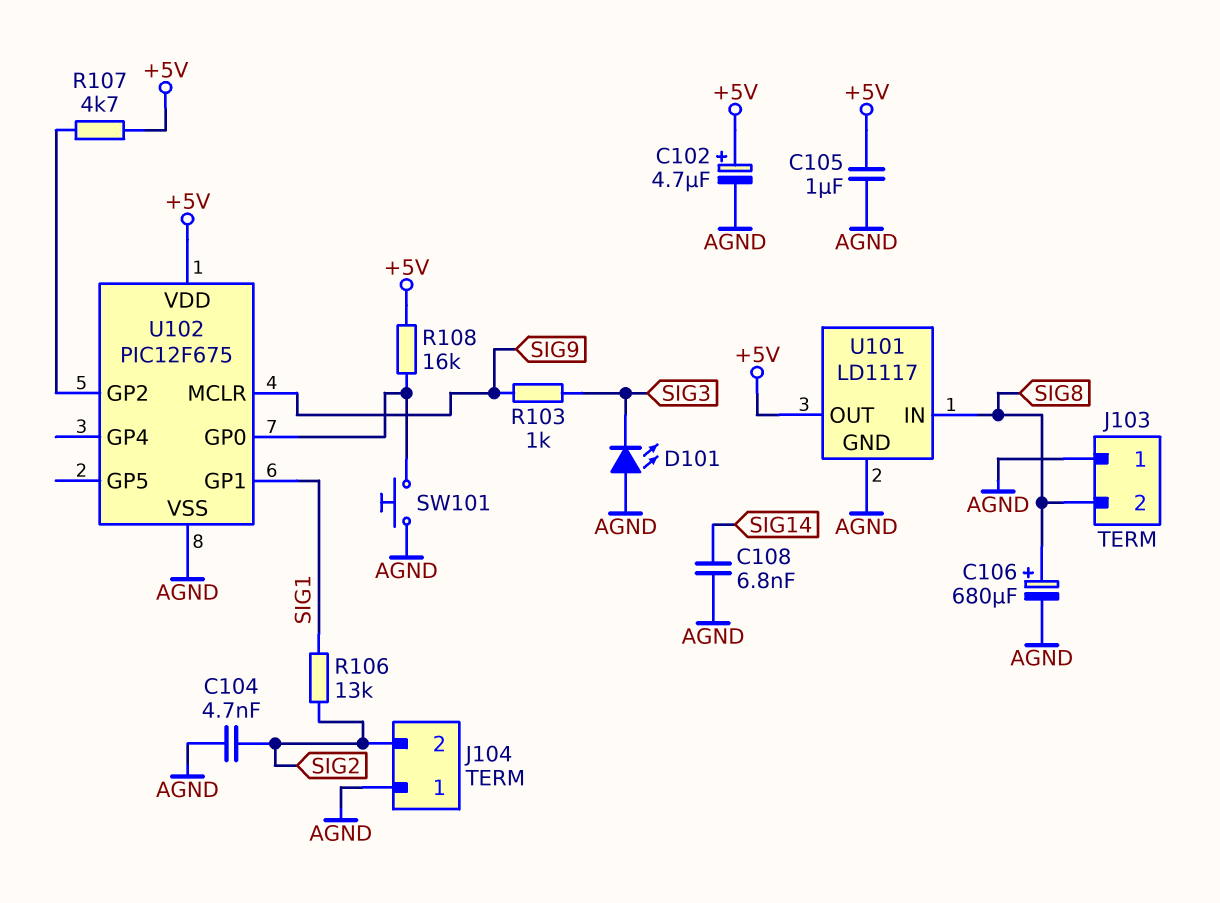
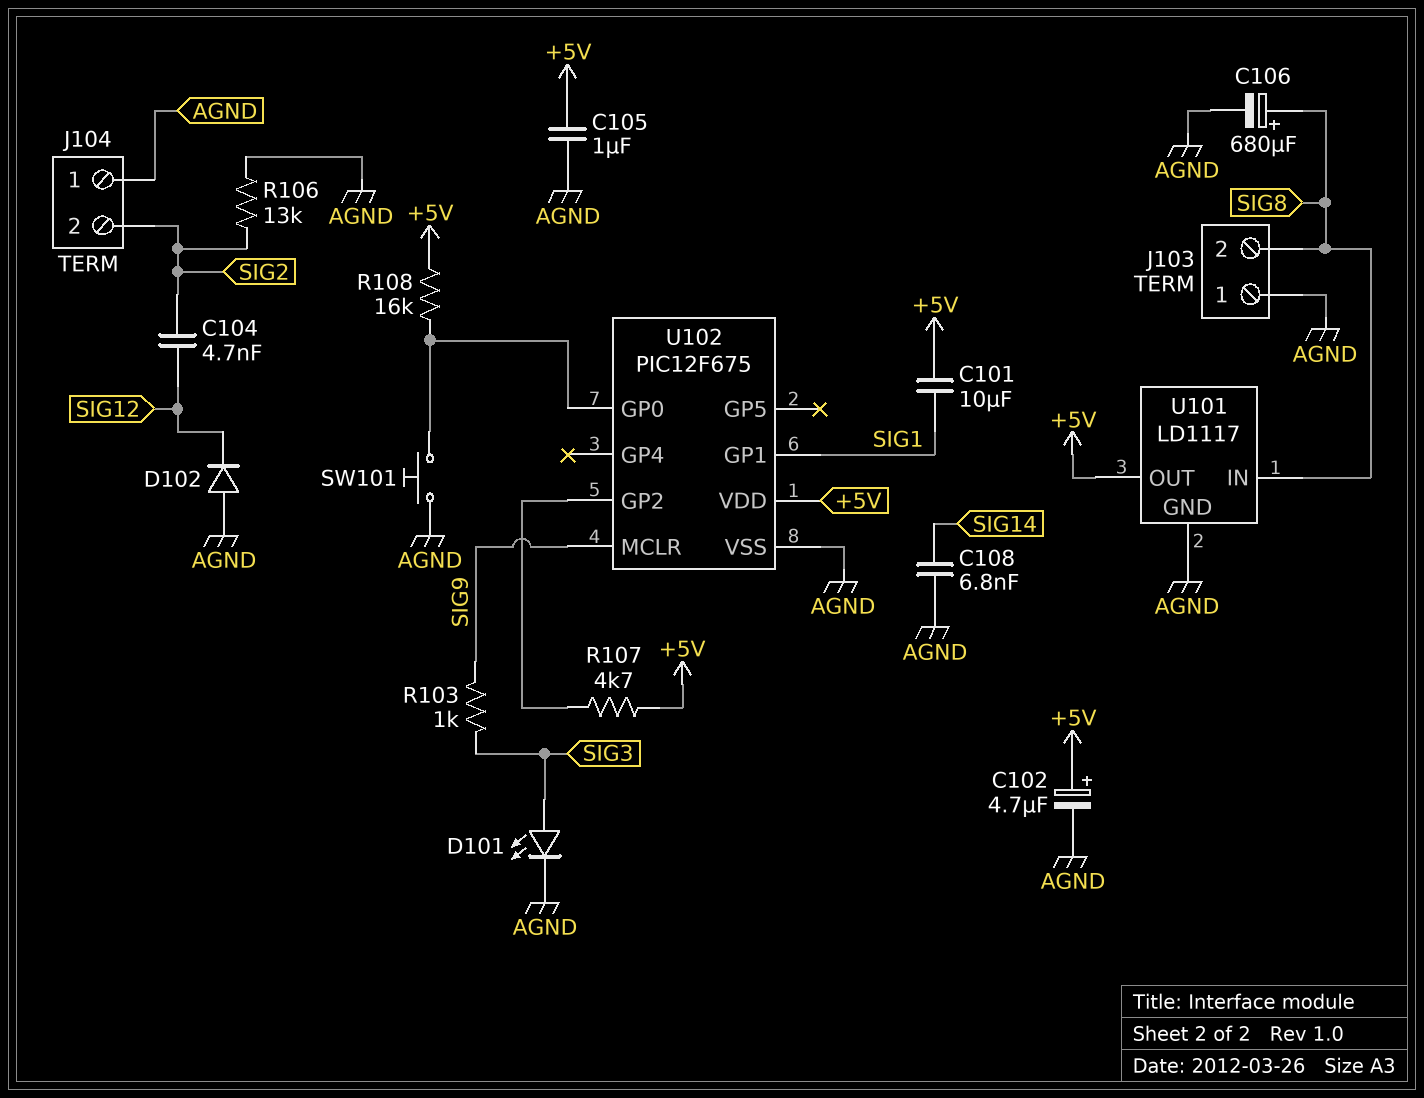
C101: none -> 10uF (+5V, SIG1)
C104: 4.7nF (AGND, SIG2) -> 4.7nF (SIG2, SIG12)
D101: LED (A AGND, K SIG3) -> LED (A SIG3, K AGND)
D102: none -> diode (A AGND, K SIG12)
R106: 13k (SIG1, SIG2) -> 13k (AGND, SIG2)

